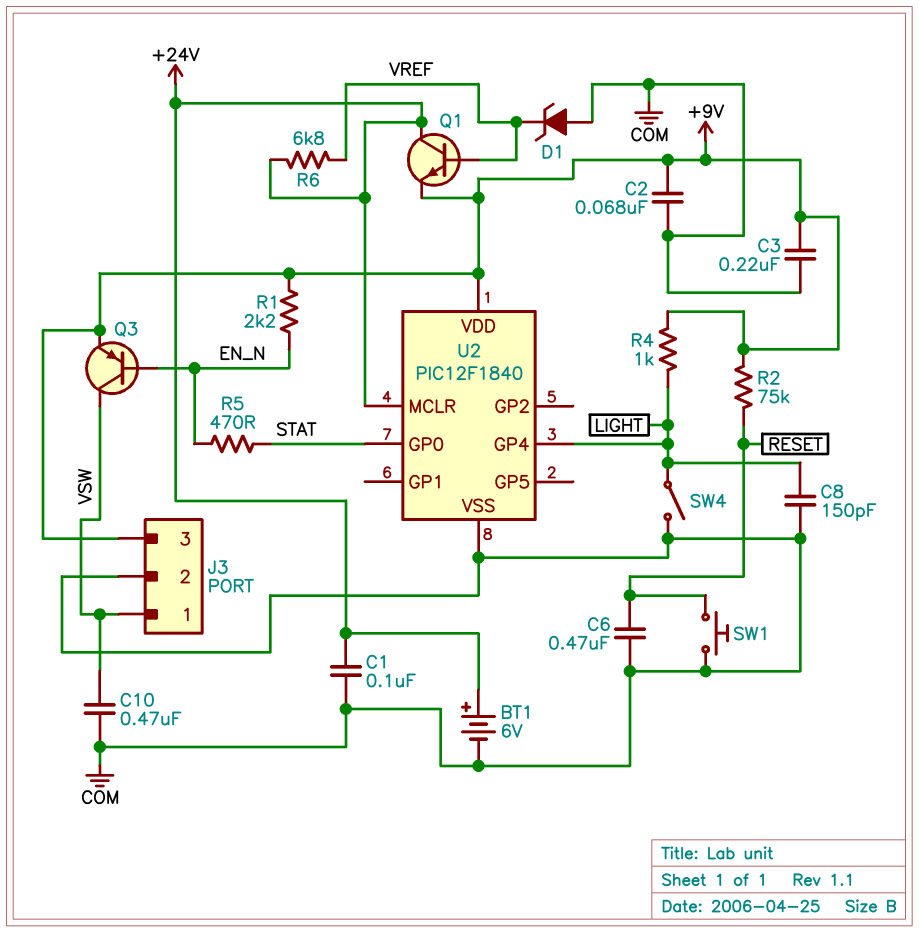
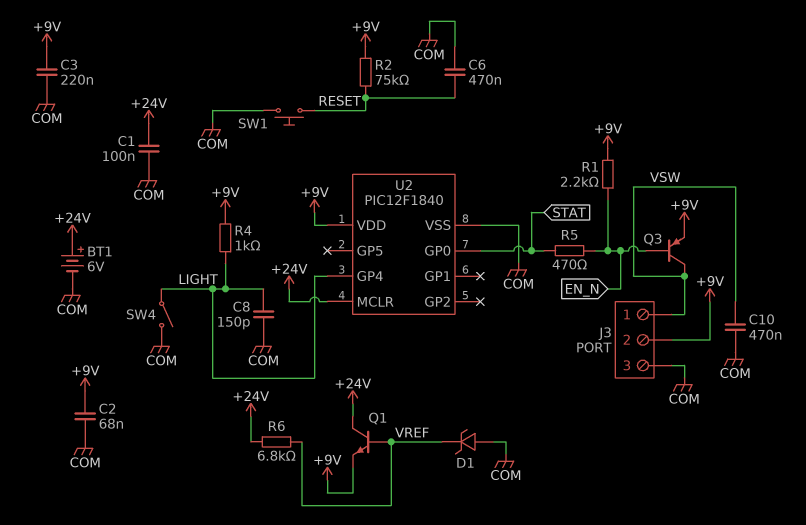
J3 pin 2: COM -> +9V
J3 pin 3: +9V -> COM

